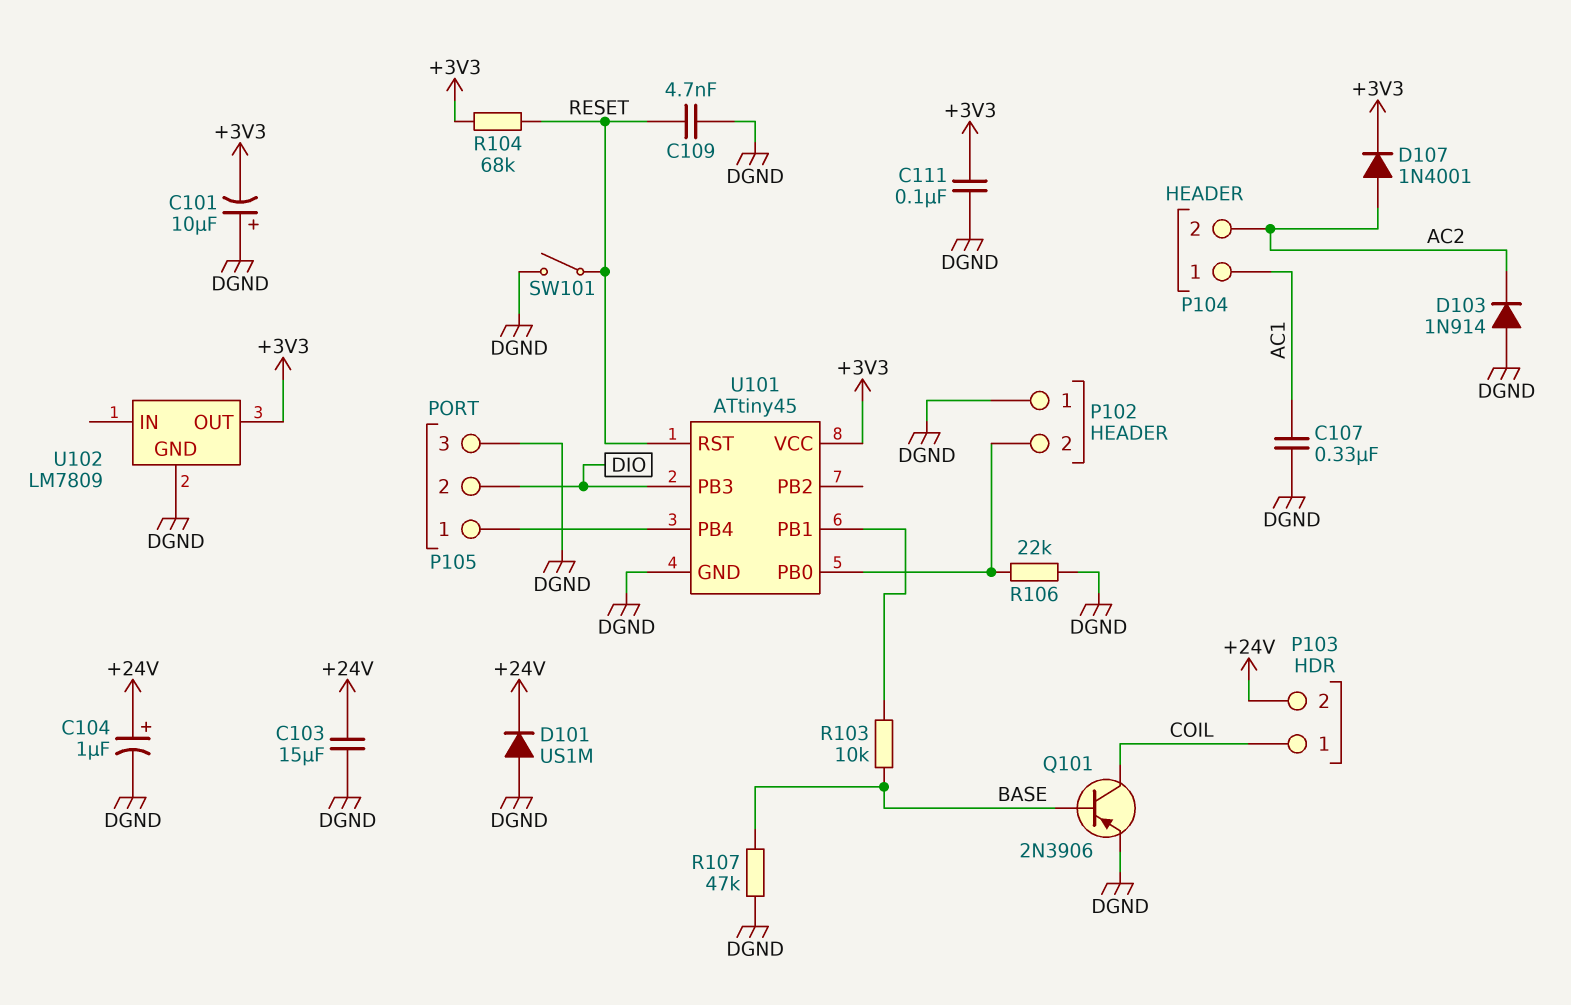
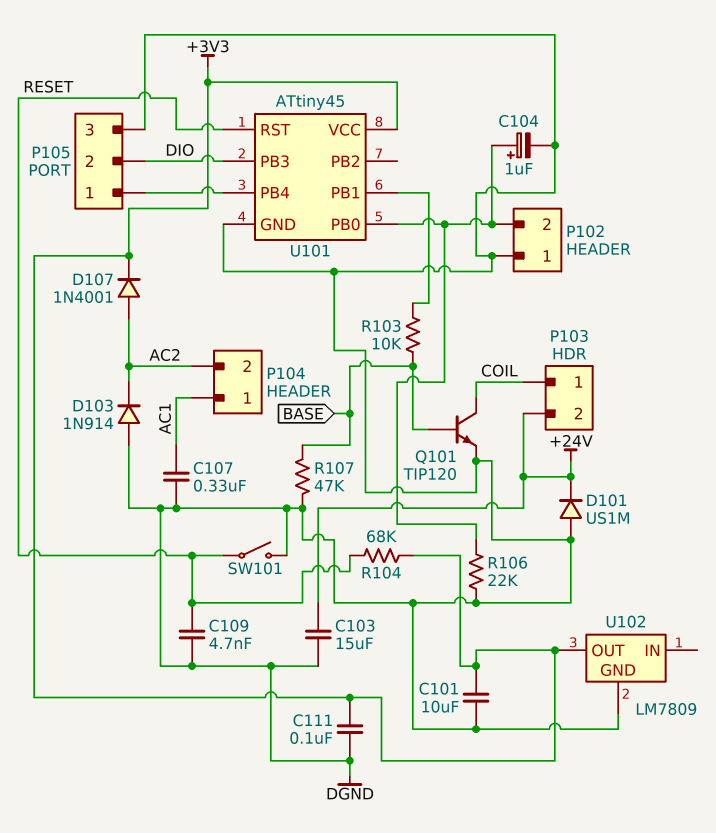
C101: 10uF (plus DGND, minus +3V3) -> 10uF (+3V3, DGND)
C104: 1uF (plus +24V, minus DGND) -> 1uF (plus P102/2, minus DGND)
Q101: PNP 2N3906 (B BASE, C COIL, E DGND) -> NPN TIP120 (B BASE, C COIL, E DGND)

